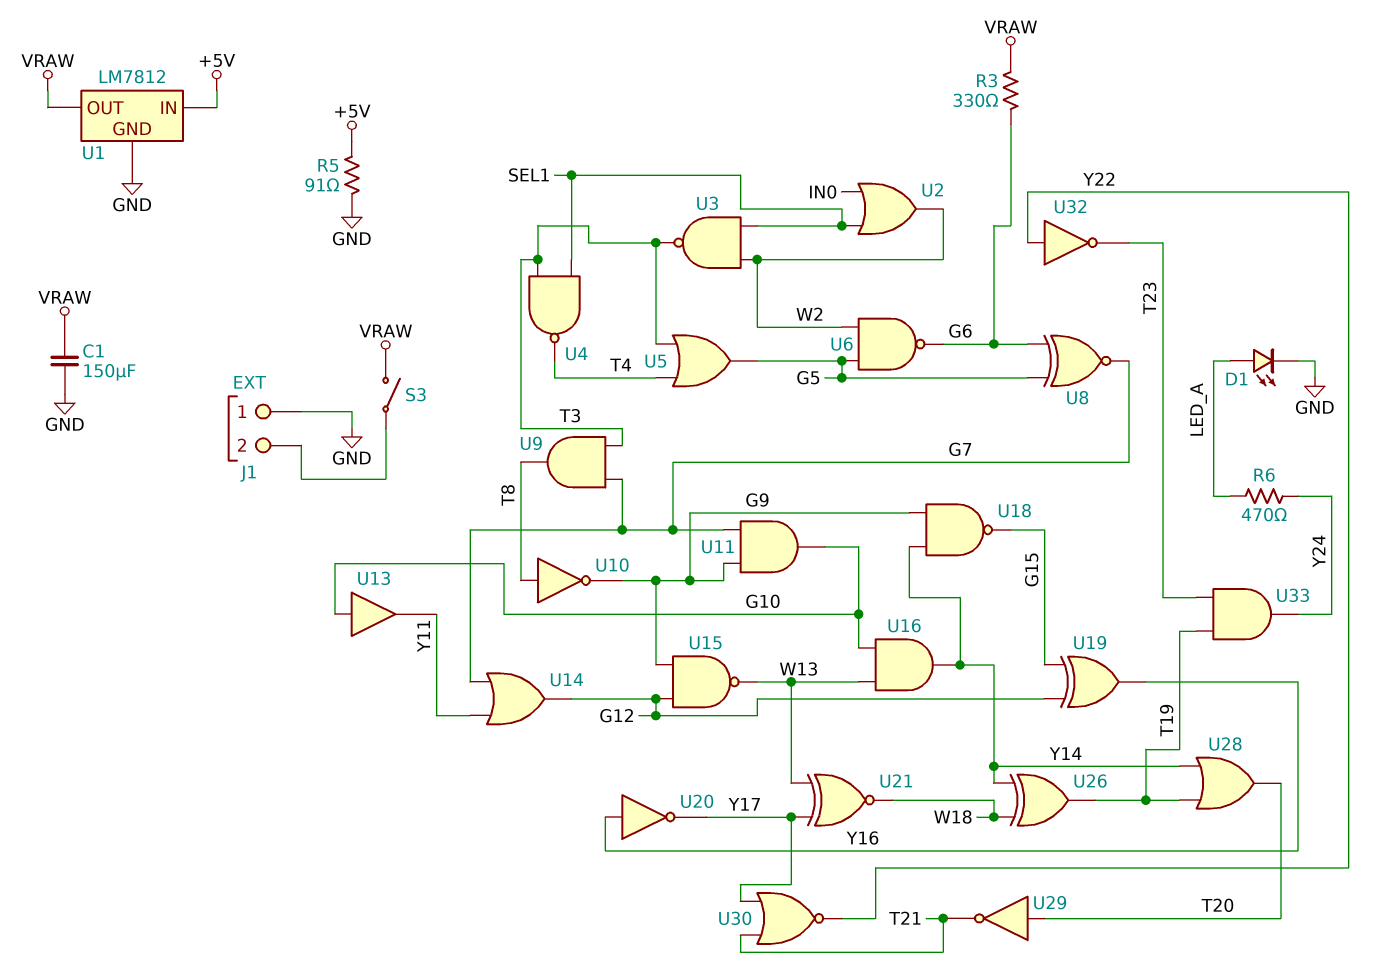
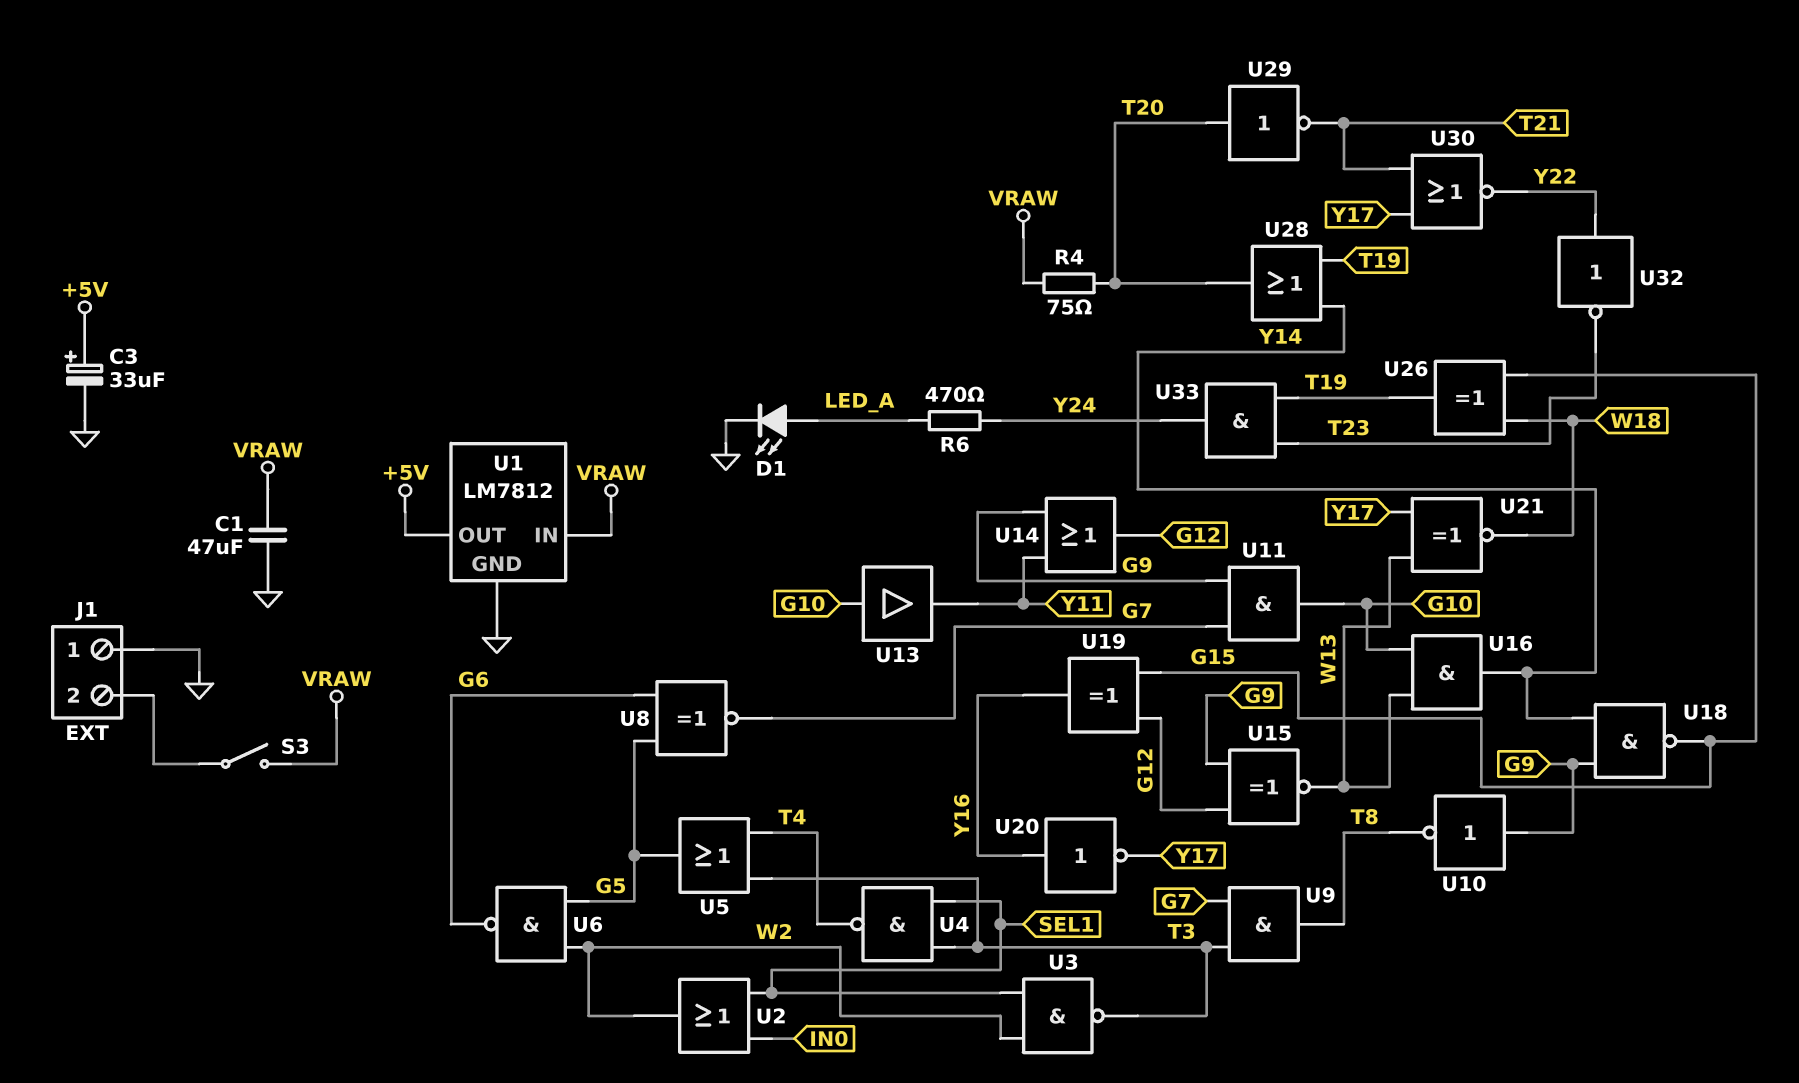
C1: 150uF (GND, VRAW) -> 47uF (GND, VRAW)
C3: none -> 33uF (plus +5V, minus GND)
R3: 330 (G6, VRAW) -> none
R4: none -> 75 (T20, VRAW)
R5: 91 (+5V, GND) -> none
U1 pin IN: +5V -> VRAW
U1 pin OUT: VRAW -> +5V
U10: NOT (in T8, out G9) -> NOT (in G9, out T8)
U14: OR (in G7, in Y11, out G12) -> OR (in G9, in Y11, out G12)
U15: NAND (in G9, in G12, out W13) -> XNOR (in G9, in G12, out W13)
U26: XOR (in W18, in Y14, out T19) -> XOR (in G15, in W18, out T19)

